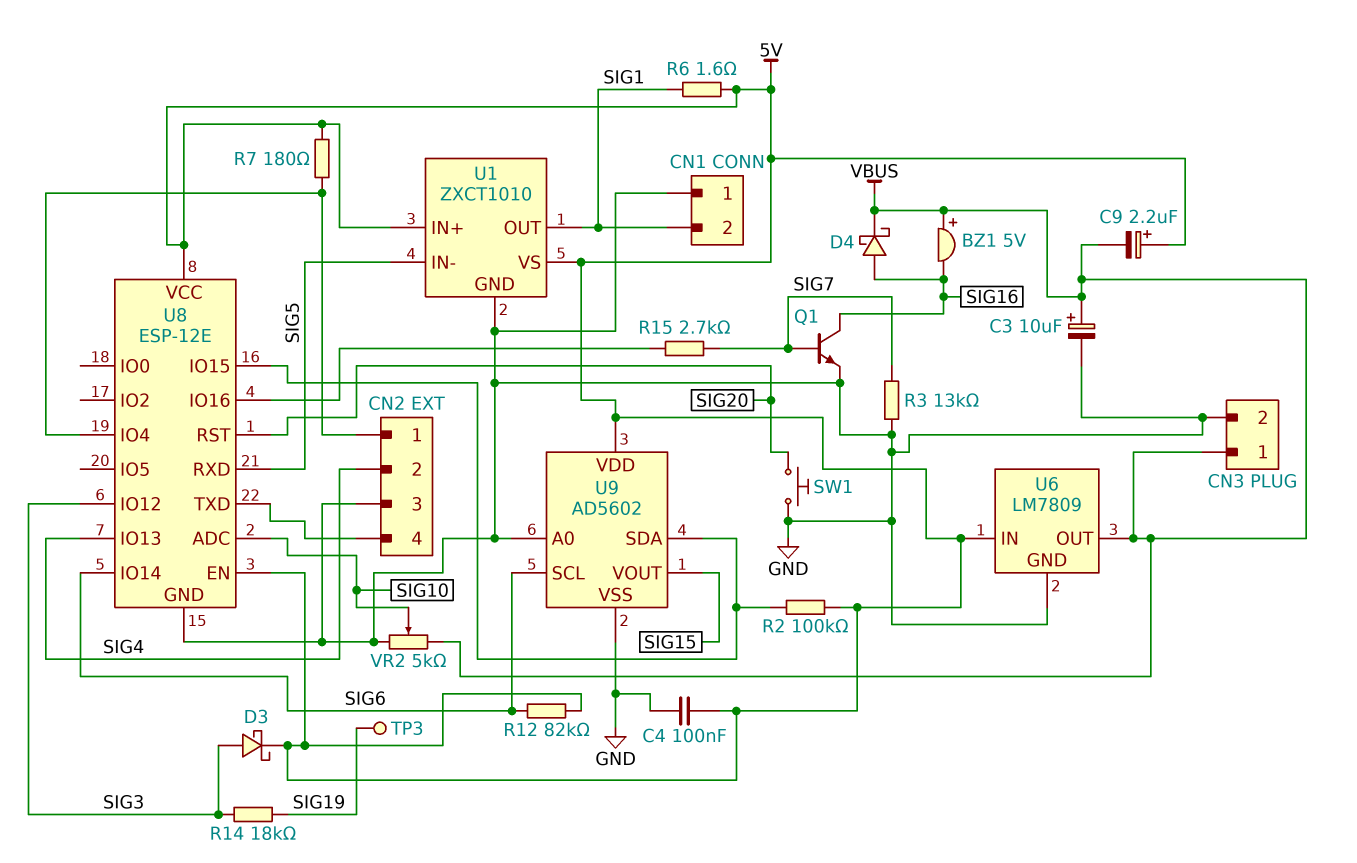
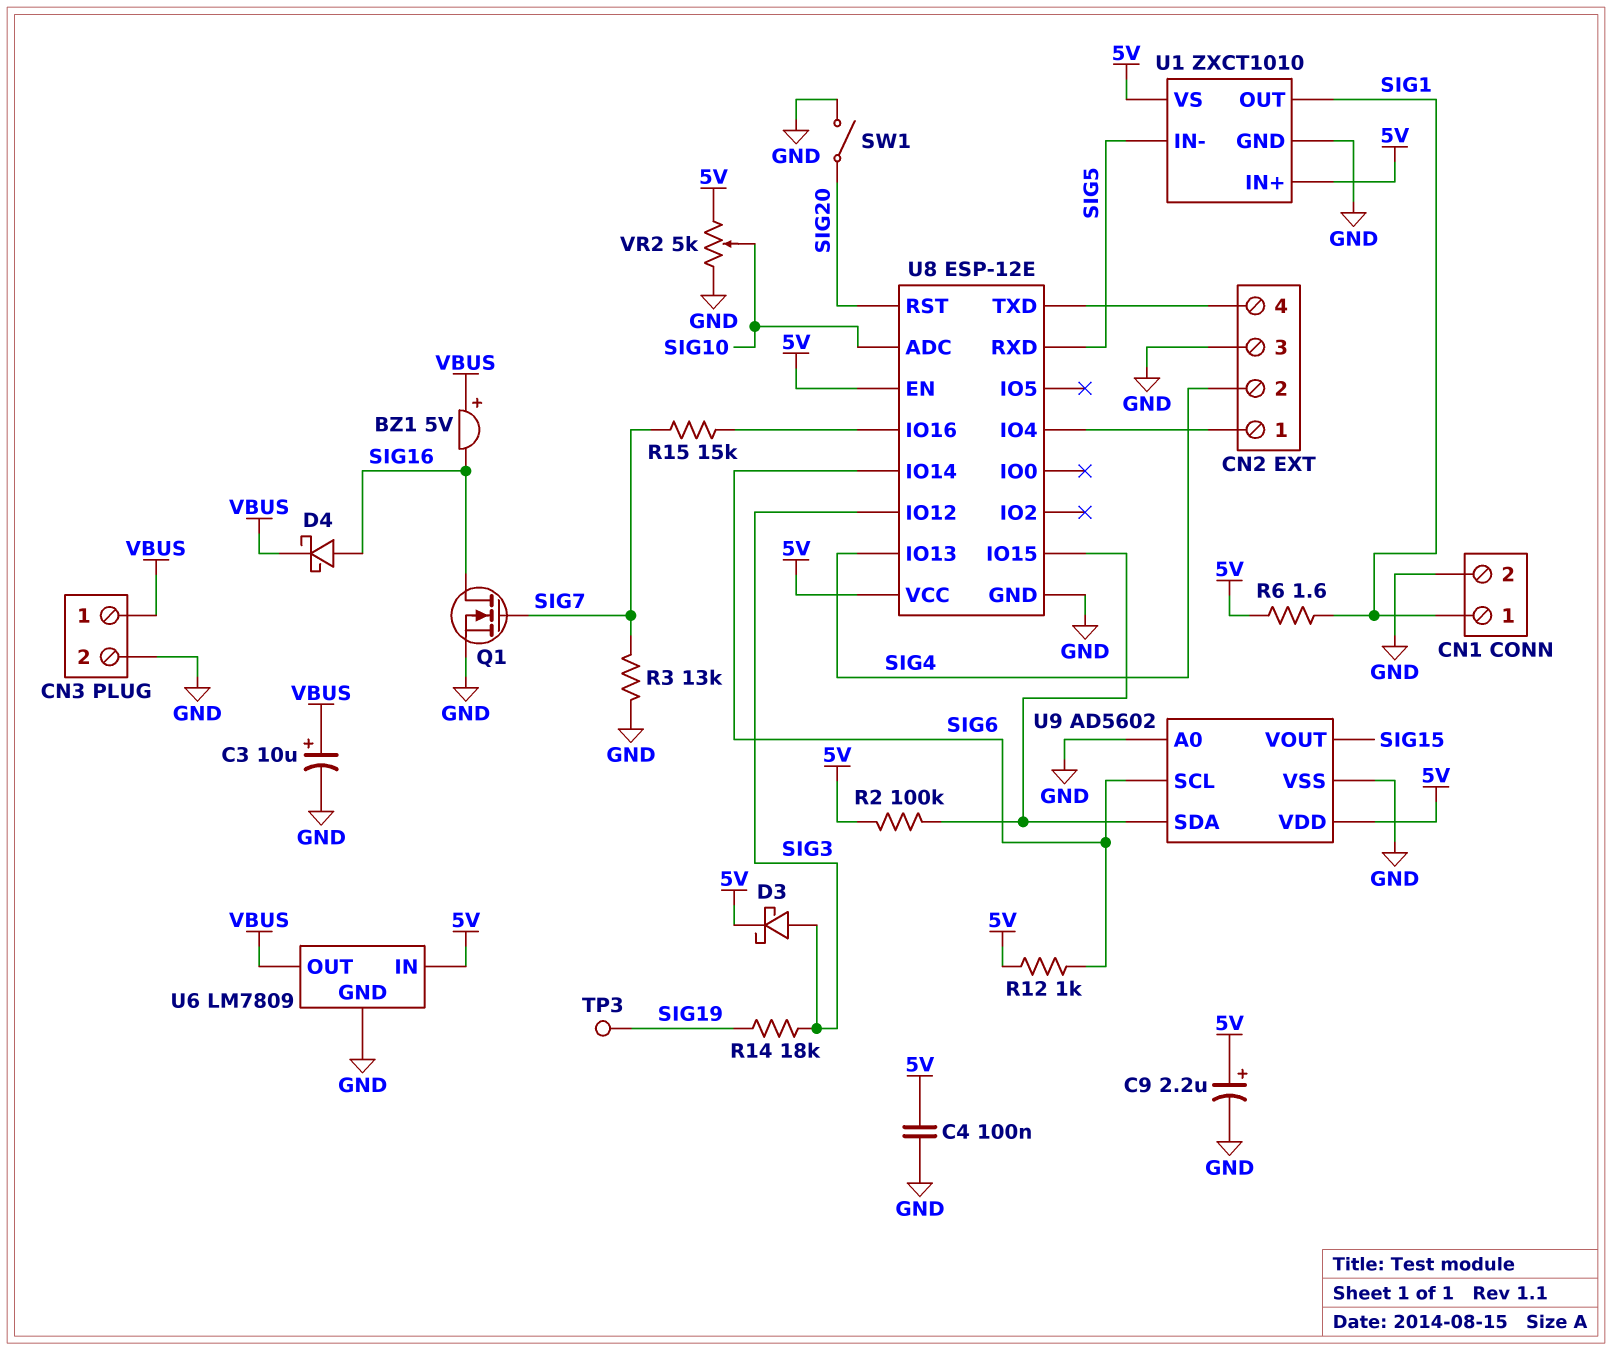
C9: 2.2uF (plus 5V, minus VBUS) -> 2.2uF (plus 5V, minus GND)
CN1 pin 1: GND -> SIG1
CN1 pin 2: SIG1 -> GND
Q1: NPN (B SIG7, C SIG16, E GND) -> NMOS (G SIG7, D SIG16, S GND)
R7: 180 (5V, CN2/1) -> none
R12: 82k (5V, SIG6) -> 1k (5V, SIG6)
R15: 2.7k (SIG7, U8/IO16) -> 15k (SIG7, U8/IO16)
SW1: button (GND, SIG20) -> switch (GND, SIG20)
VR2: 5k (GND, VBUS, wiper SIG10) -> 5k (5V, GND, wiper SIG10)

